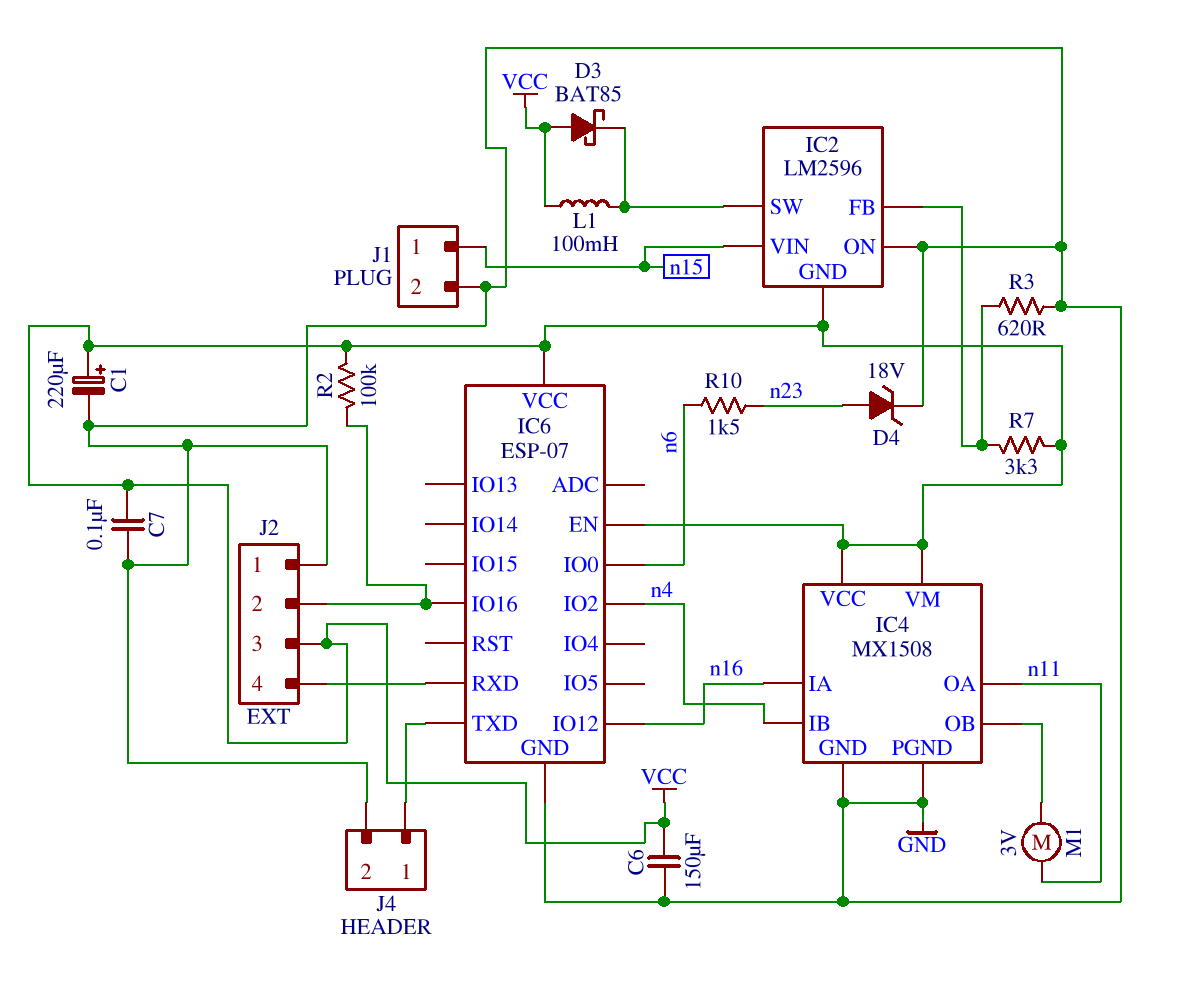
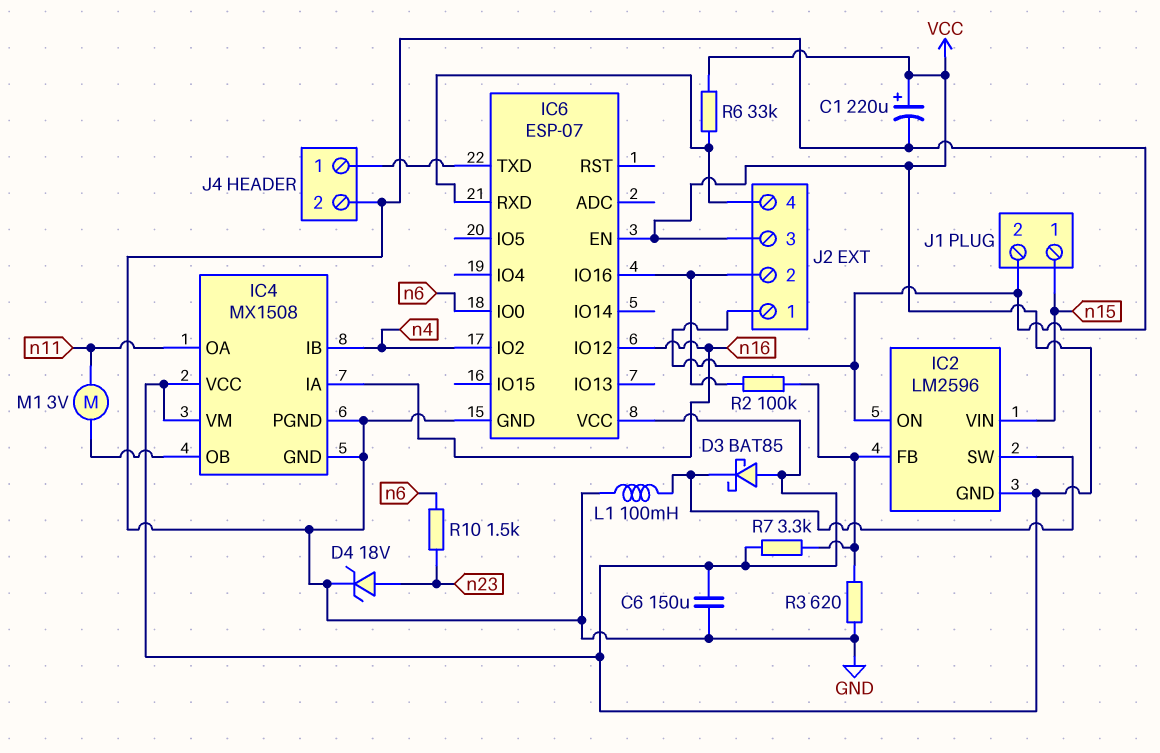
C7: 100nF (GND, VCC) -> none
L1: 100mH (IC2/SW, VCC) -> 100mH (GND, IC2/SW)
R2: 100k (IC6/IO16, VCC) -> 100k (IC2/FB, IC6/IO16)
R6: none -> 33k (IC6/RXD, VCC)

